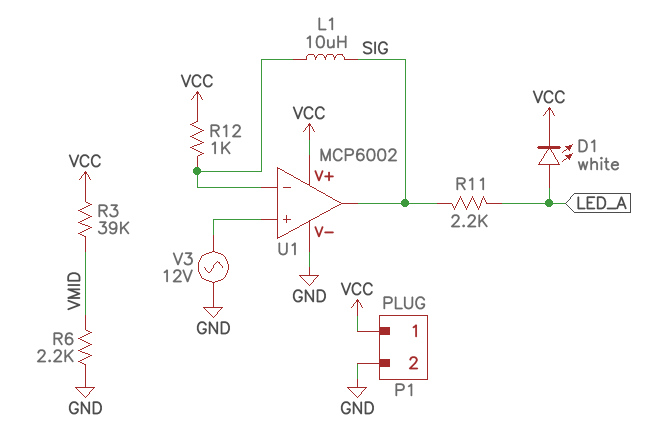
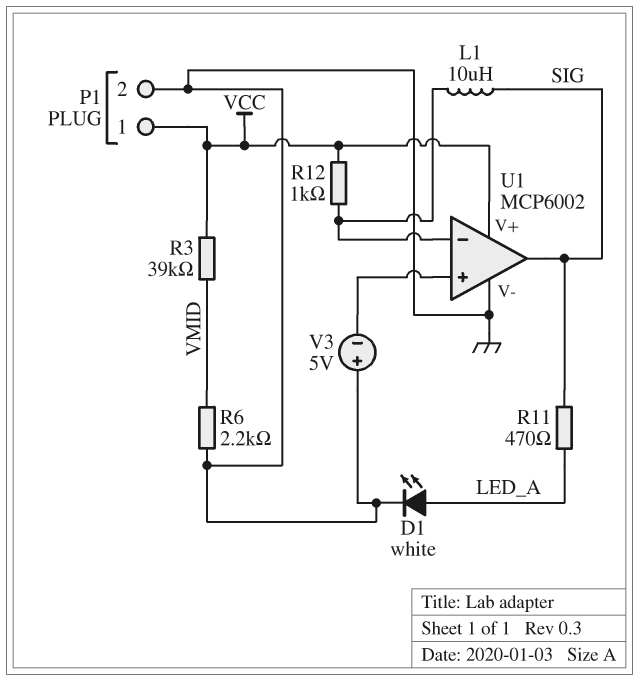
D1: LED white (A LED_A, K VCC) -> LED white (A LED_A, K GND)
R11: 2.2k (LED_A, SIG) -> 470 (LED_A, SIG)
V3: AC 12V (GND, U1/in+) -> 5V (plus GND, minus U1/in+)

